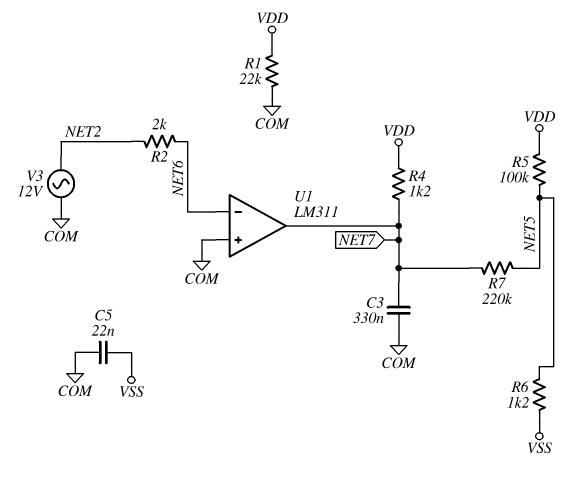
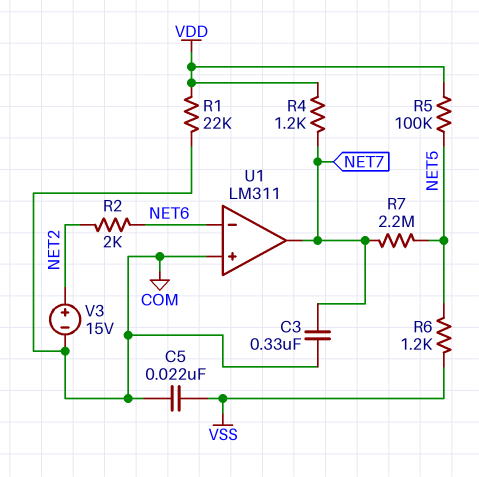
R7: 220k (NET5, NET7) -> 2.2M (NET5, NET7)
V3: AC 12V (COM, NET2) -> 15V (plus NET2, minus COM)

